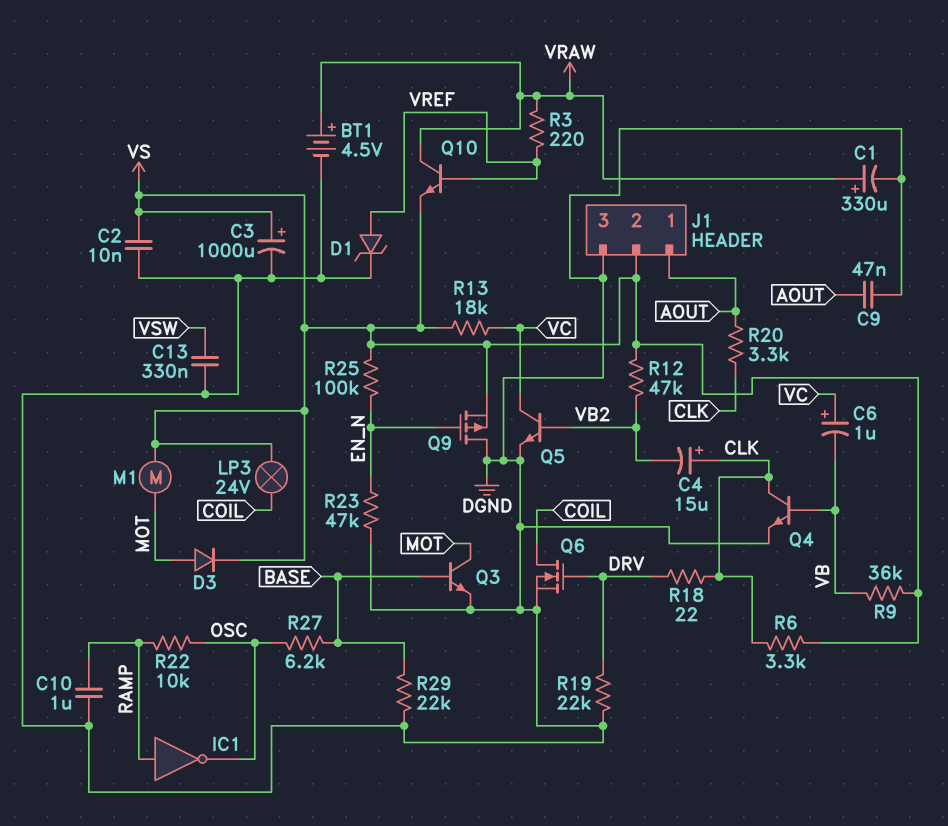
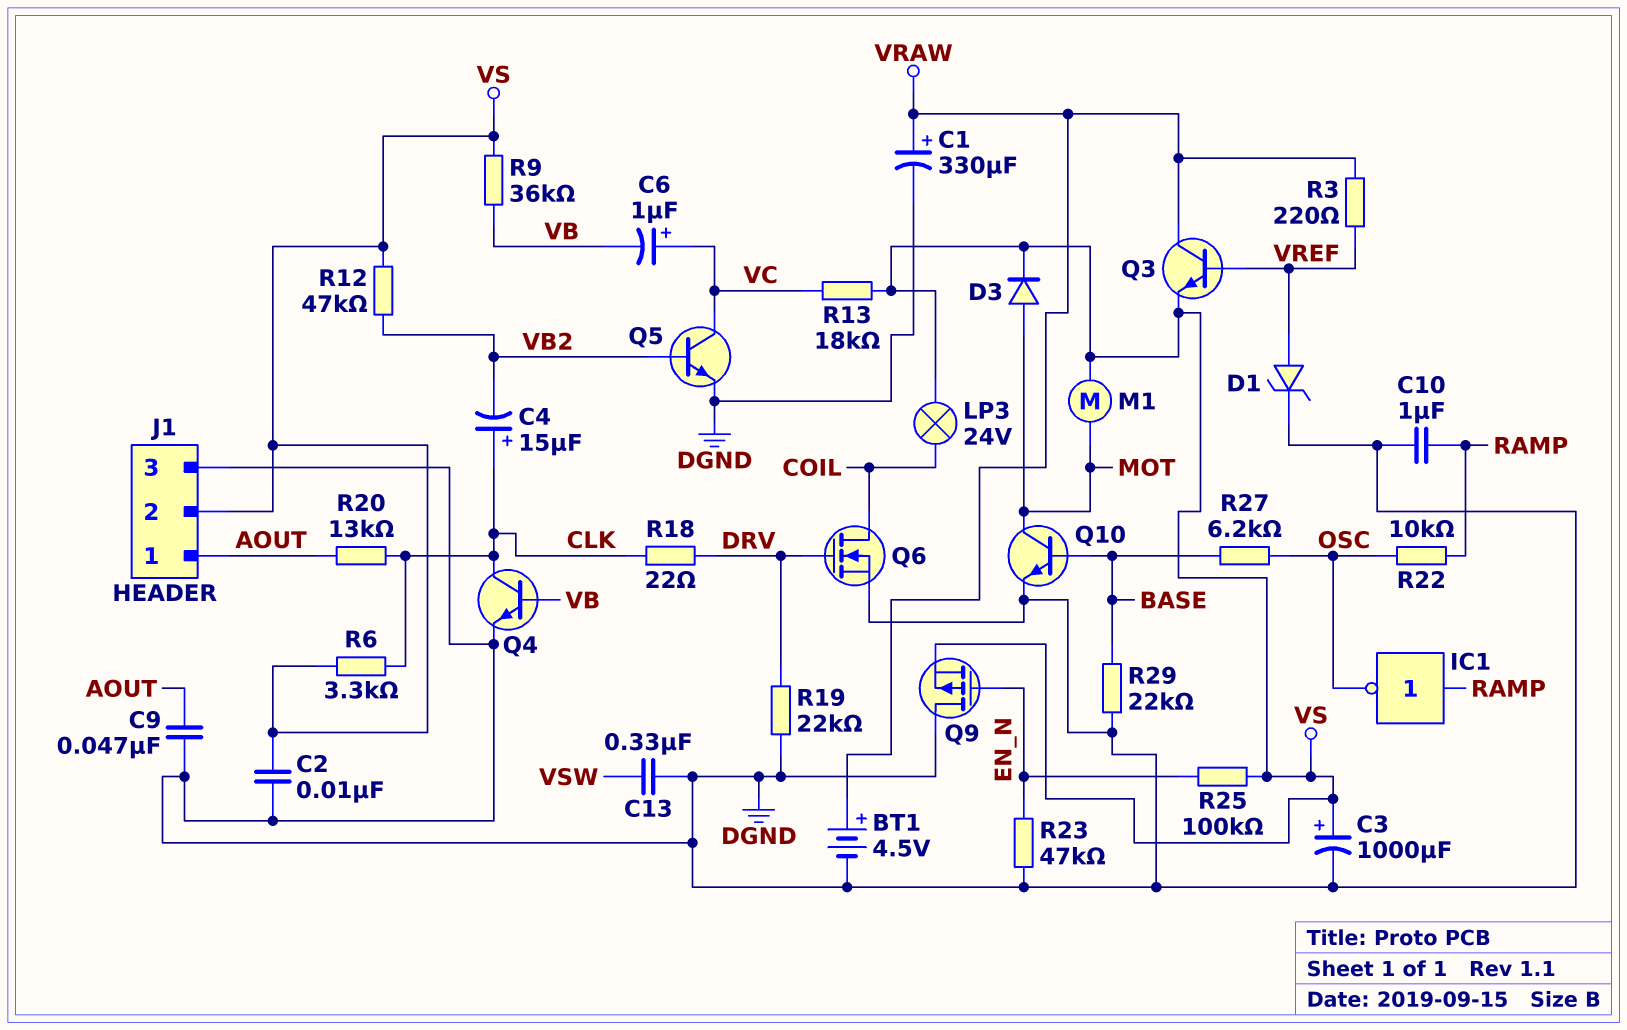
Q3: NPN (B BASE, C MOT, E DGND) -> NPN (B VREF, C VRAW, E VS)
Q10: NPN (B VREF, C VRAW, E VS) -> NPN (B BASE, C MOT, E DGND)
R20: 3.3k (AOUT, CLK) -> 13k (AOUT, CLK)

